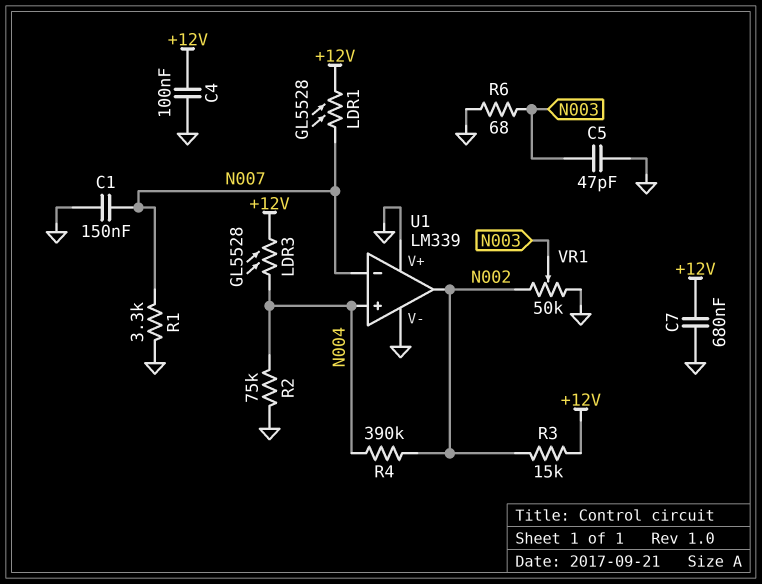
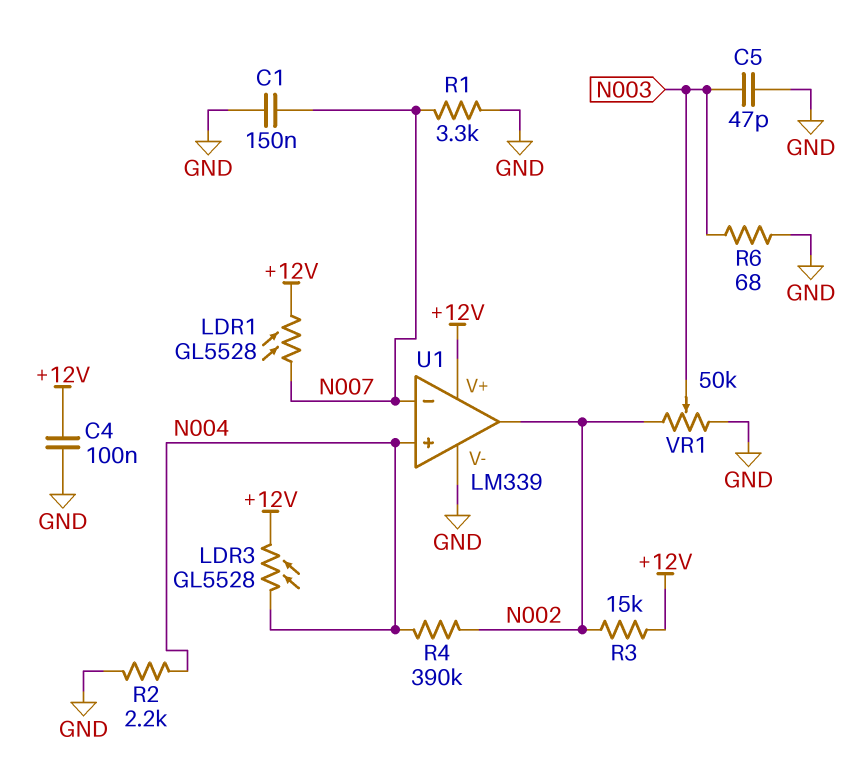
C7: 680nF (+12V, GND) -> none
R2: 75k (GND, N004) -> 2.2k (GND, N004)
U1 pin V+: GND -> +12V

